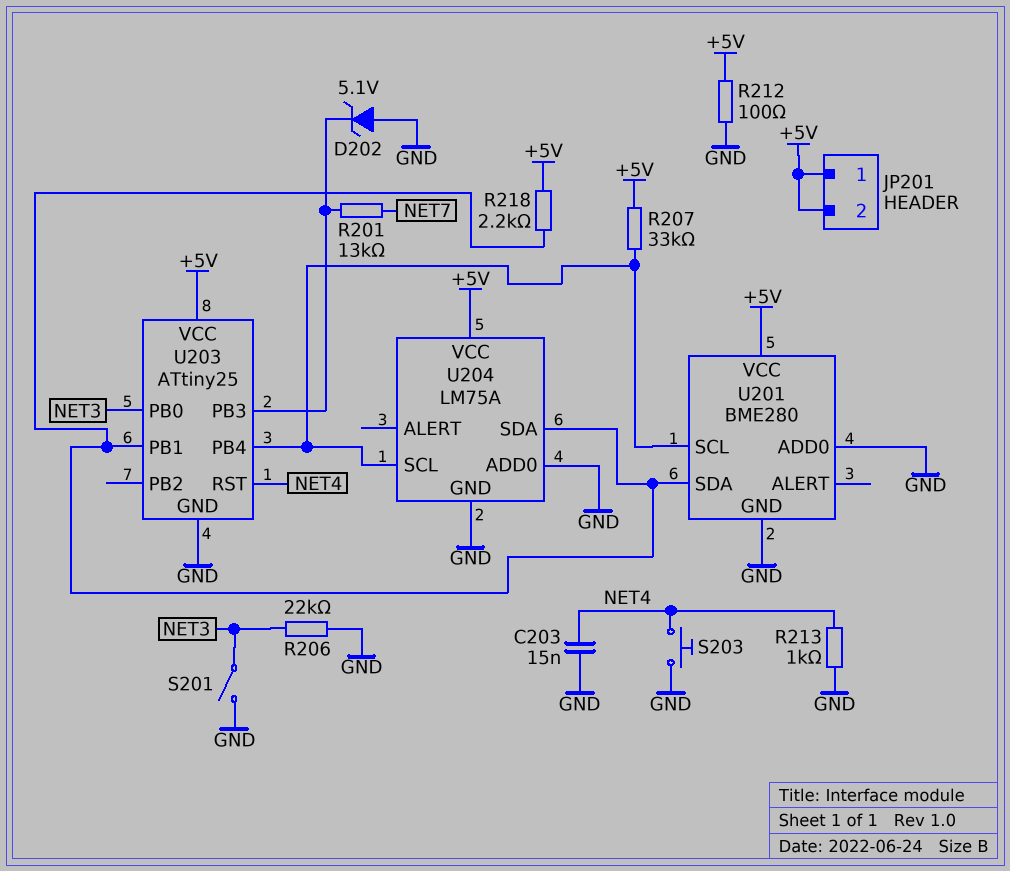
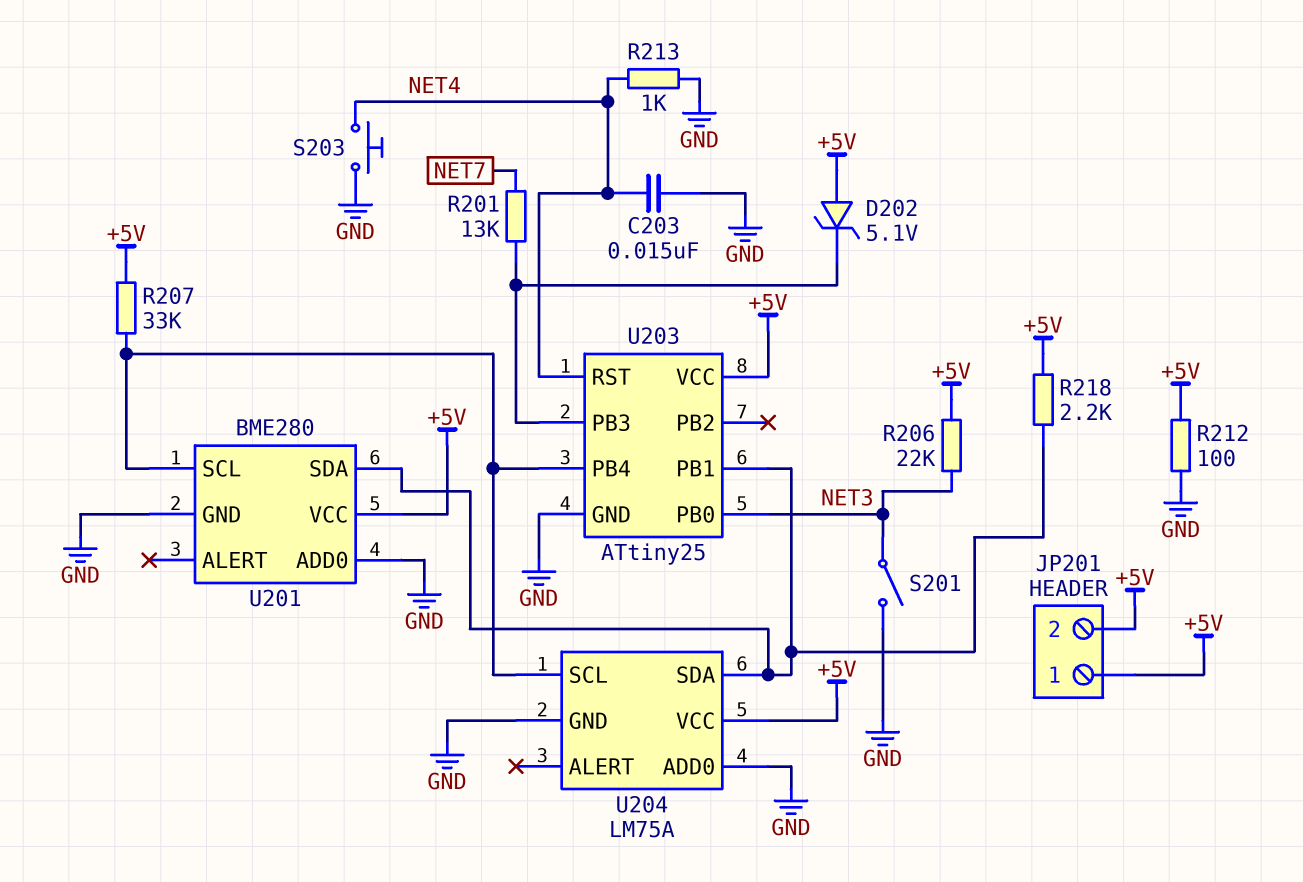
D202: zener 5.1V (A GND, K U203/PB3) -> zener 5.1V (A +5V, K U203/PB3)
R206: 22k (GND, NET3) -> 22k (+5V, NET3)

